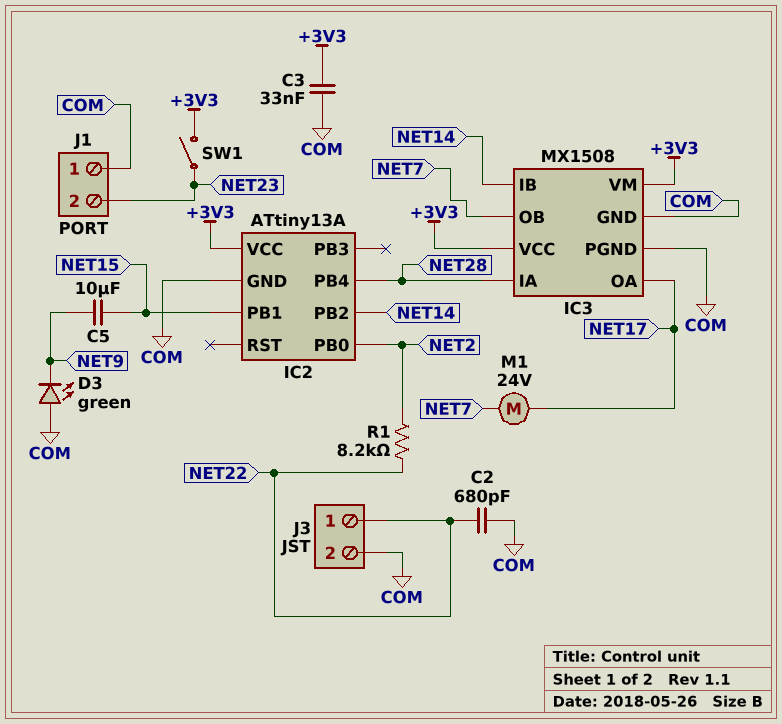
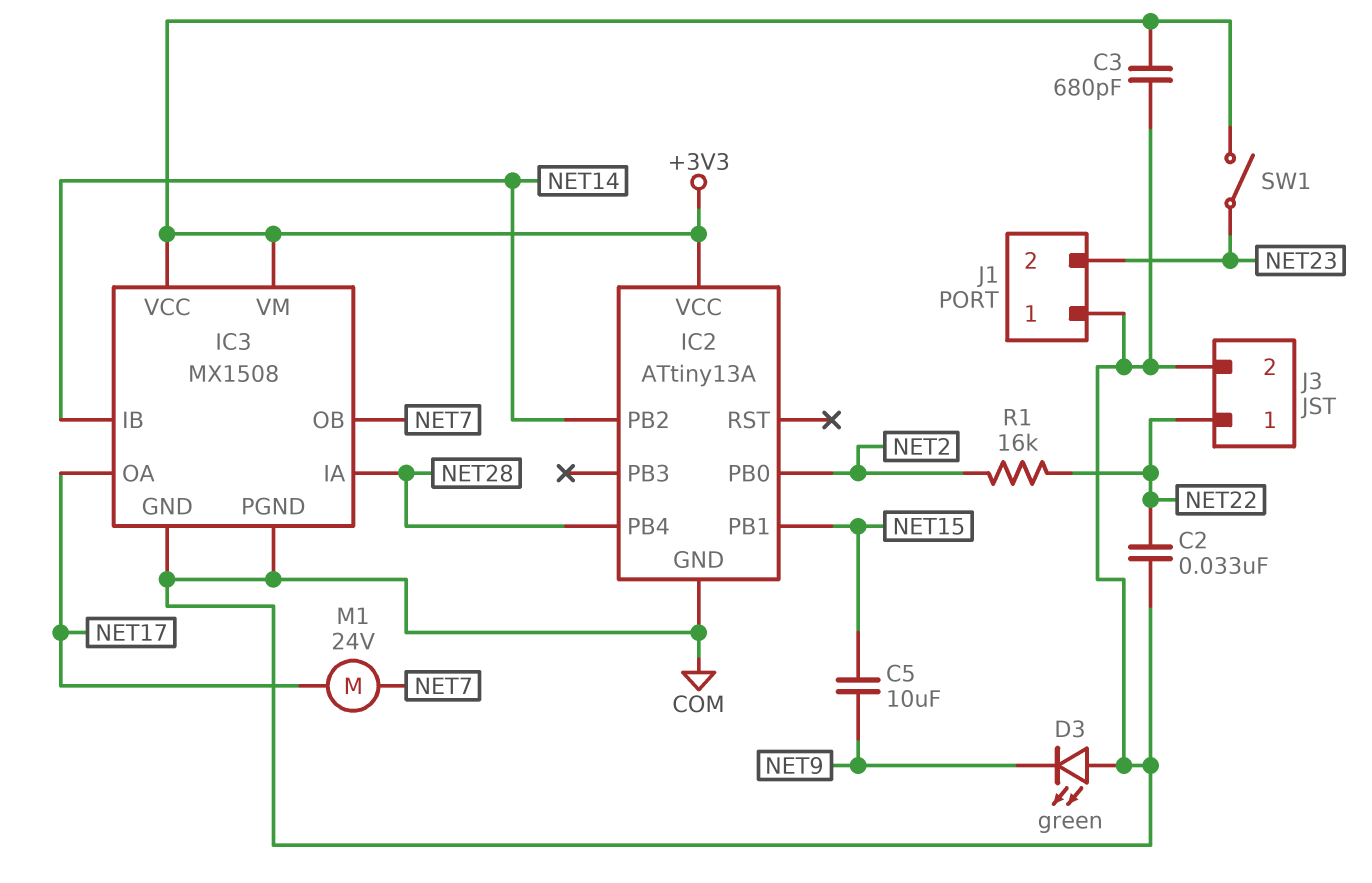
C2: 680pF (COM, NET22) -> 33nF (COM, NET22)
C3: 33nF (+3V3, COM) -> 680pF (+3V3, COM)
R1: 8.2k (NET2, NET22) -> 16k (NET2, NET22)

